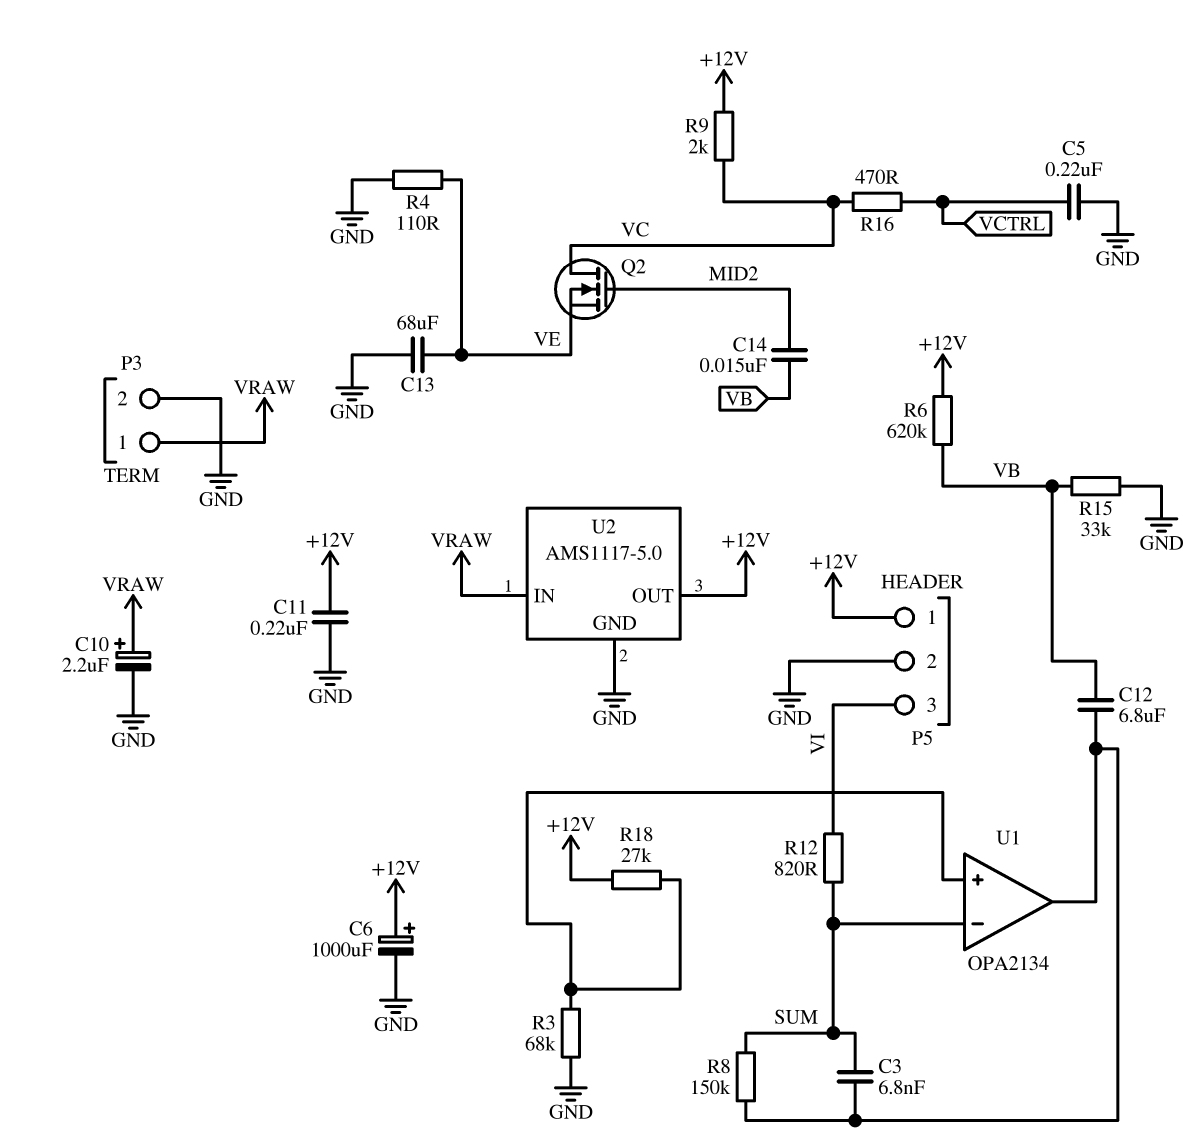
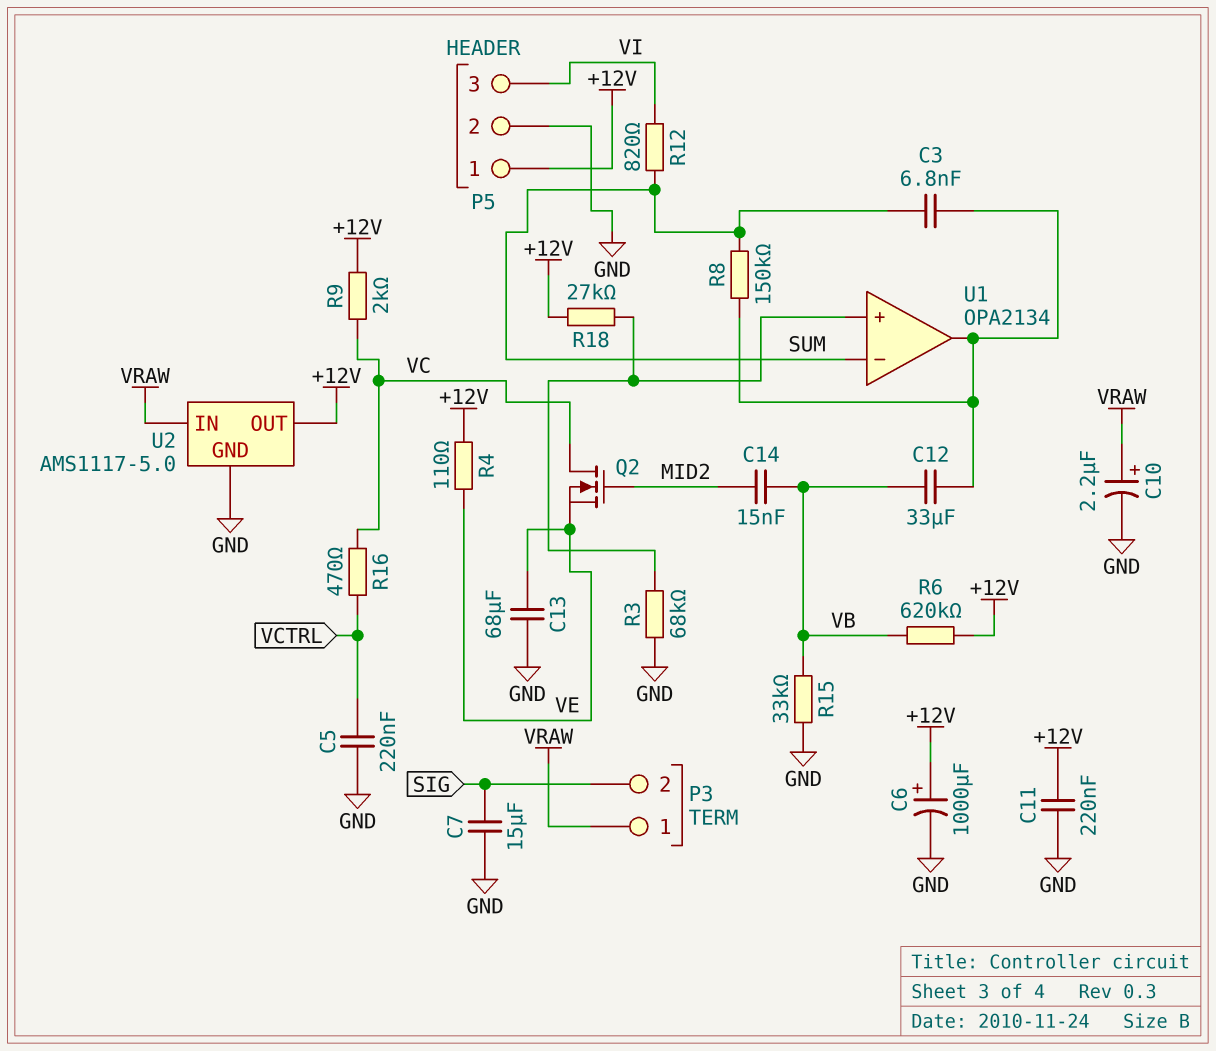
C7: none -> 15uF (GND, SIG)
C12: 6.8uF (U1/out, VB) -> 33uF (U1/out, VB)
P3 pin 2: GND -> SIG
R4: 110 (GND, VE) -> 110 (+12V, VE)

